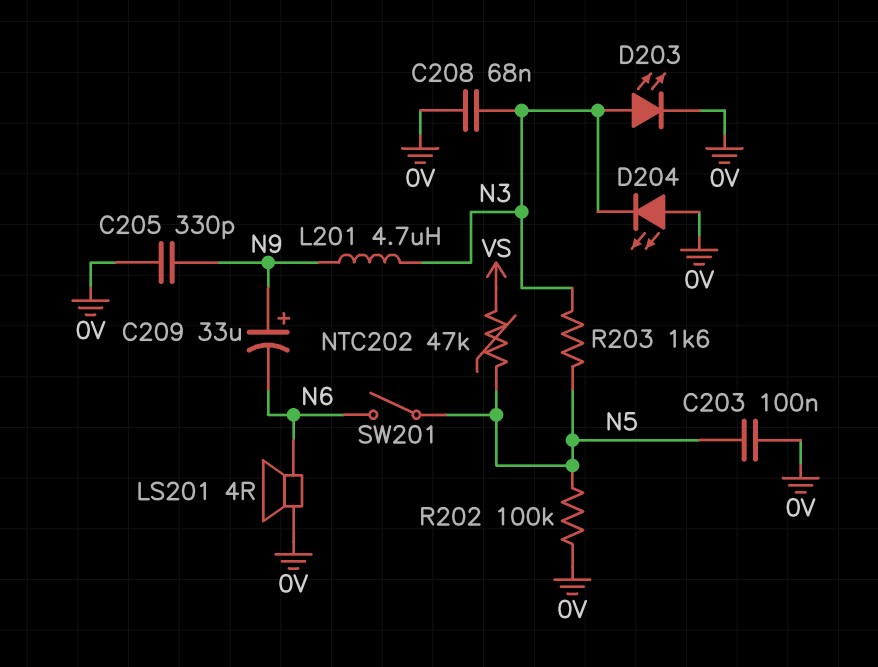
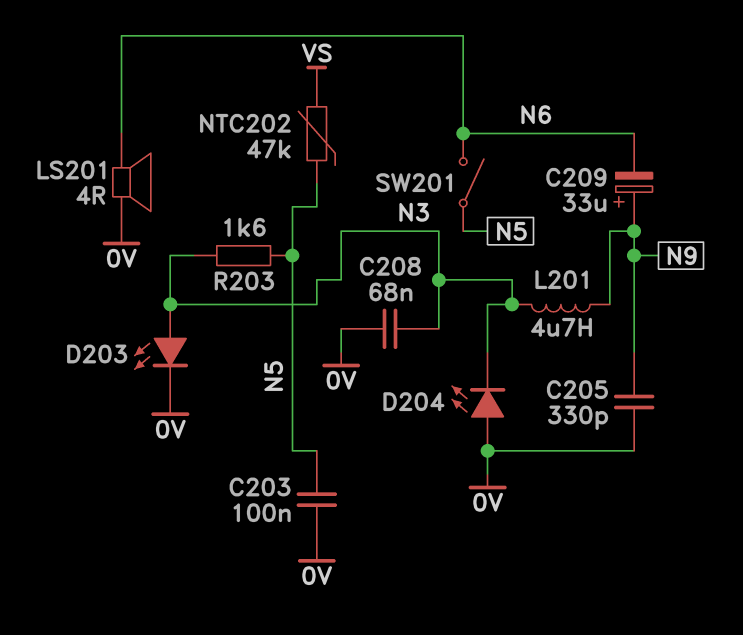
R202: 100k (0V, N5) -> none

